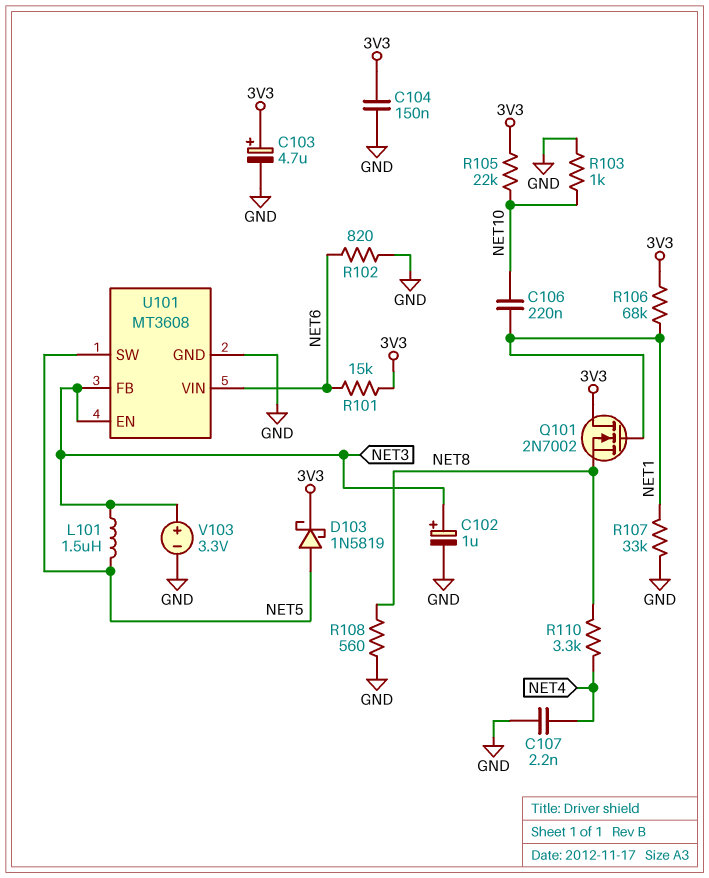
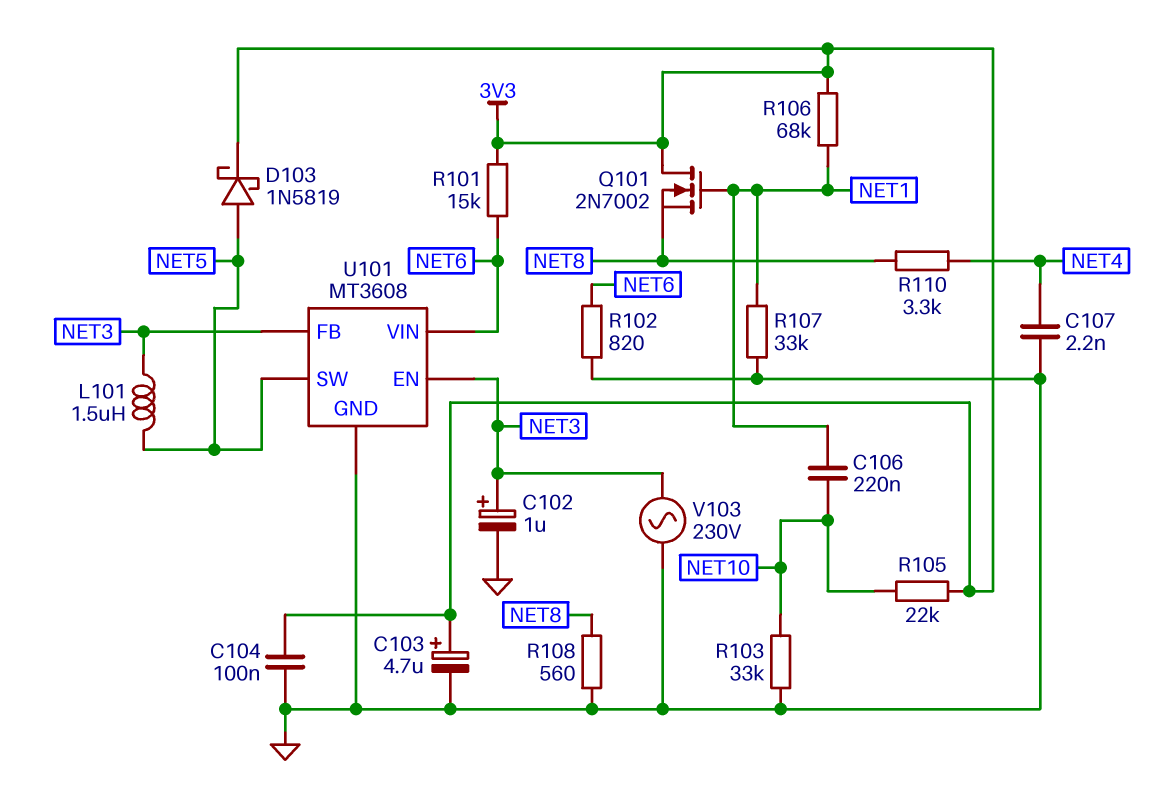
C104: 150nF (3V3, GND) -> 100nF (3V3, GND)
R103: 1k (GND, NET10) -> 33k (GND, NET10)
V103: 3.3V (plus NET3, minus GND) -> AC 230V (GND, NET3)

